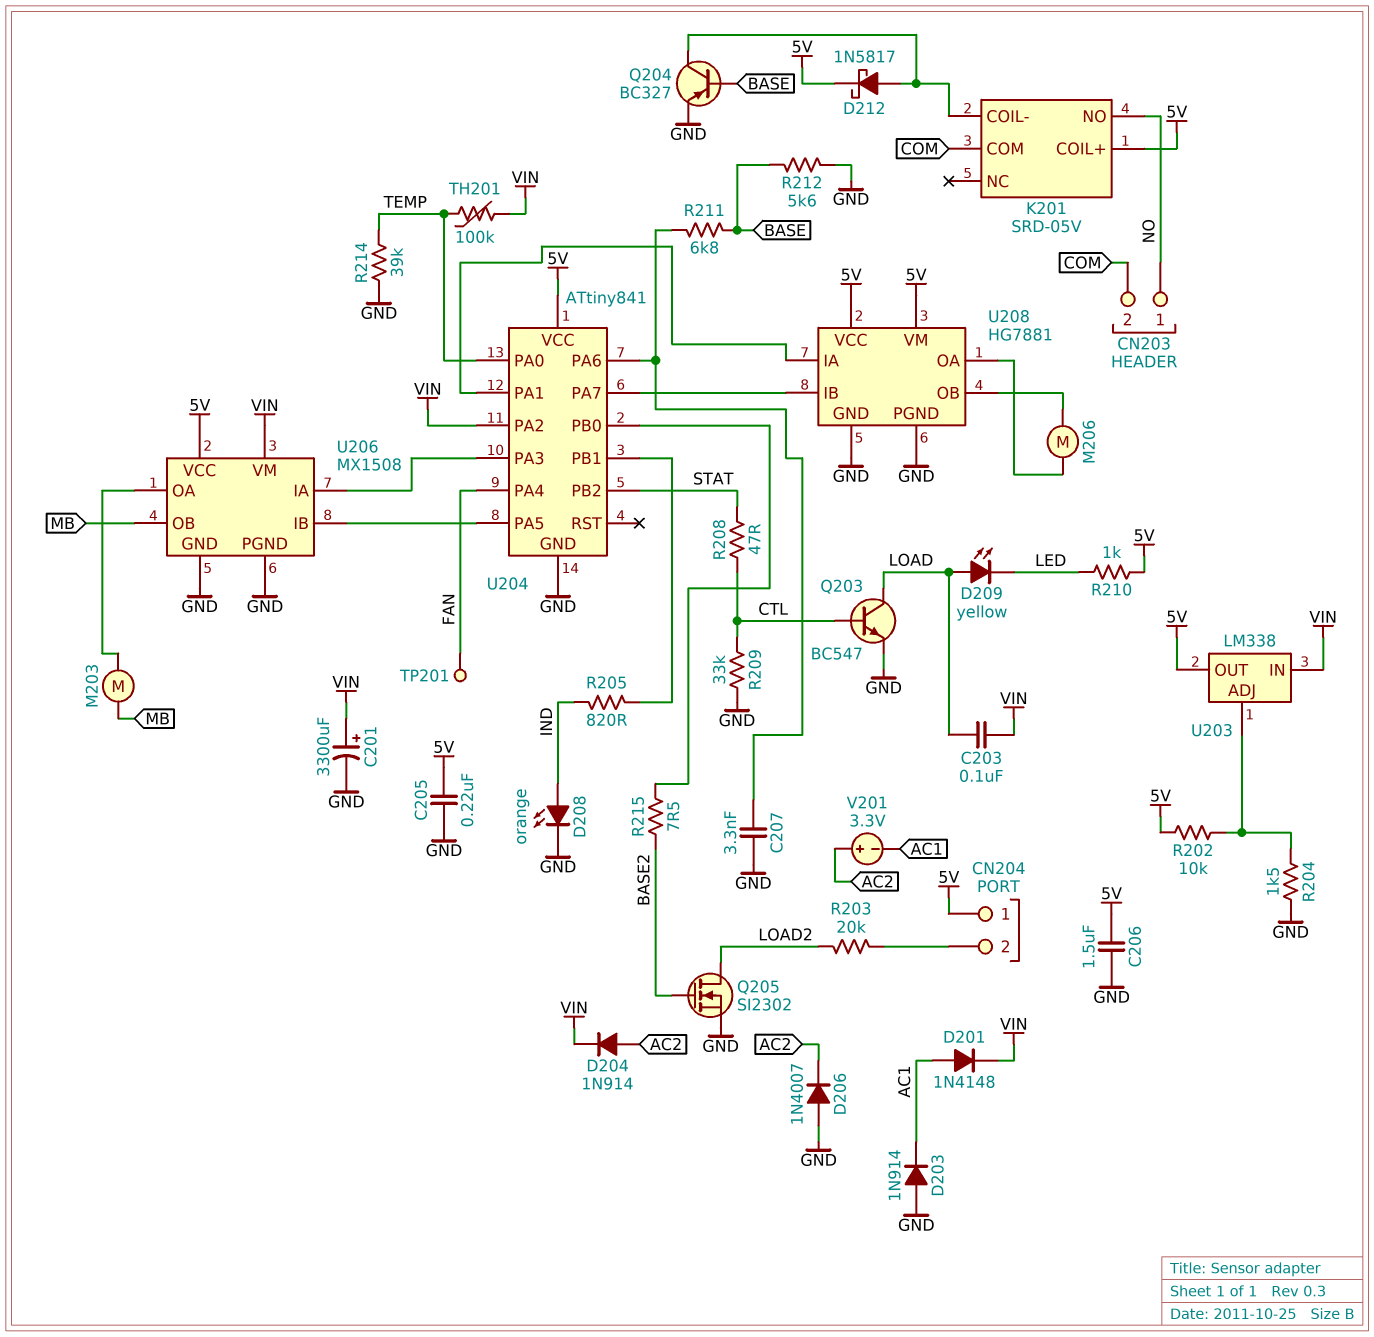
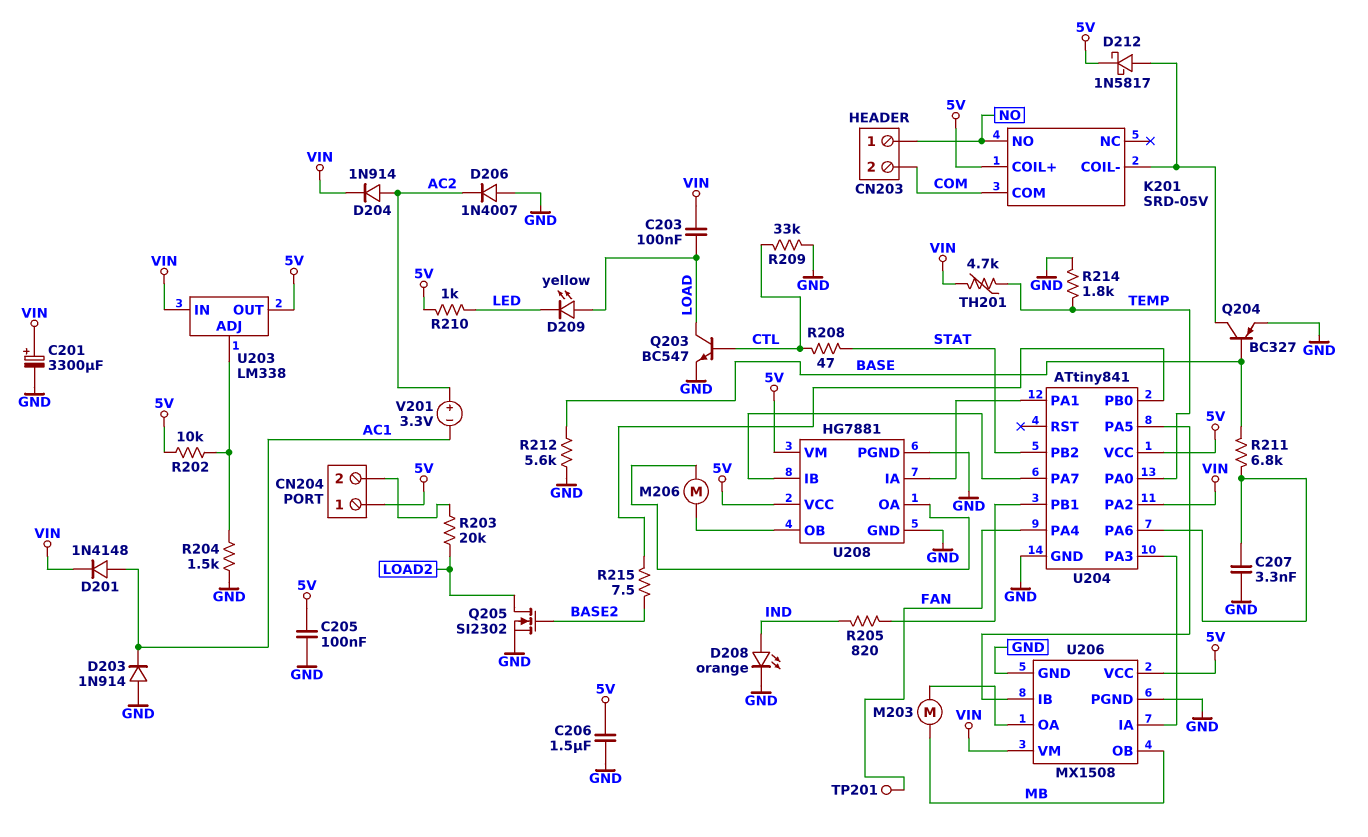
C205: 220nF (5V, GND) -> 100nF (5V, GND)
R214: 39k (GND, TEMP) -> 1.8k (GND, TEMP)
TH201: 100k (TEMP, VIN) -> 4.7k (TEMP, VIN)

